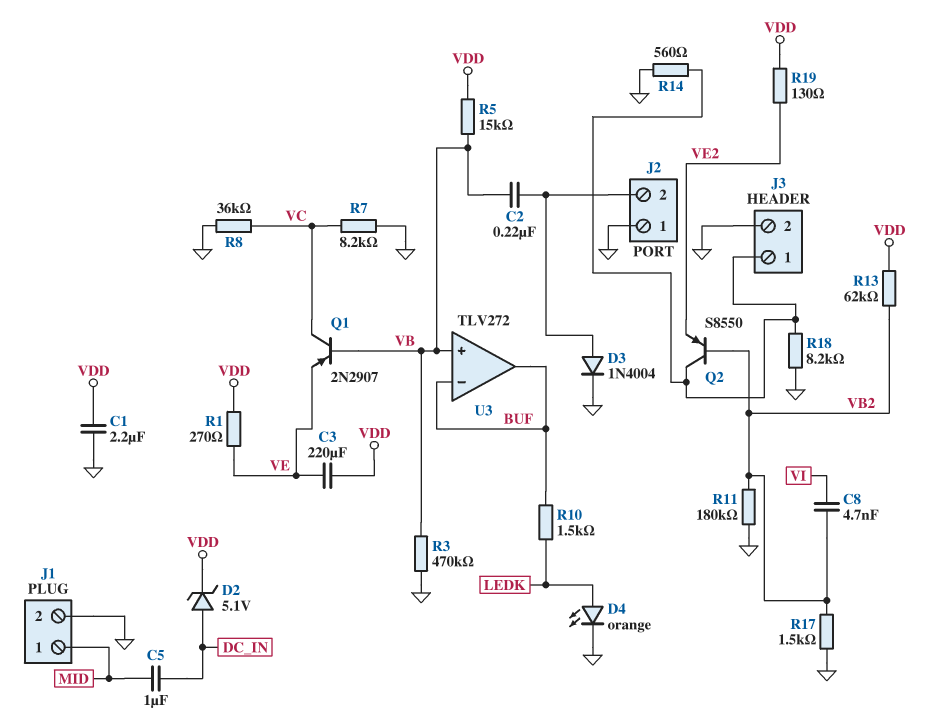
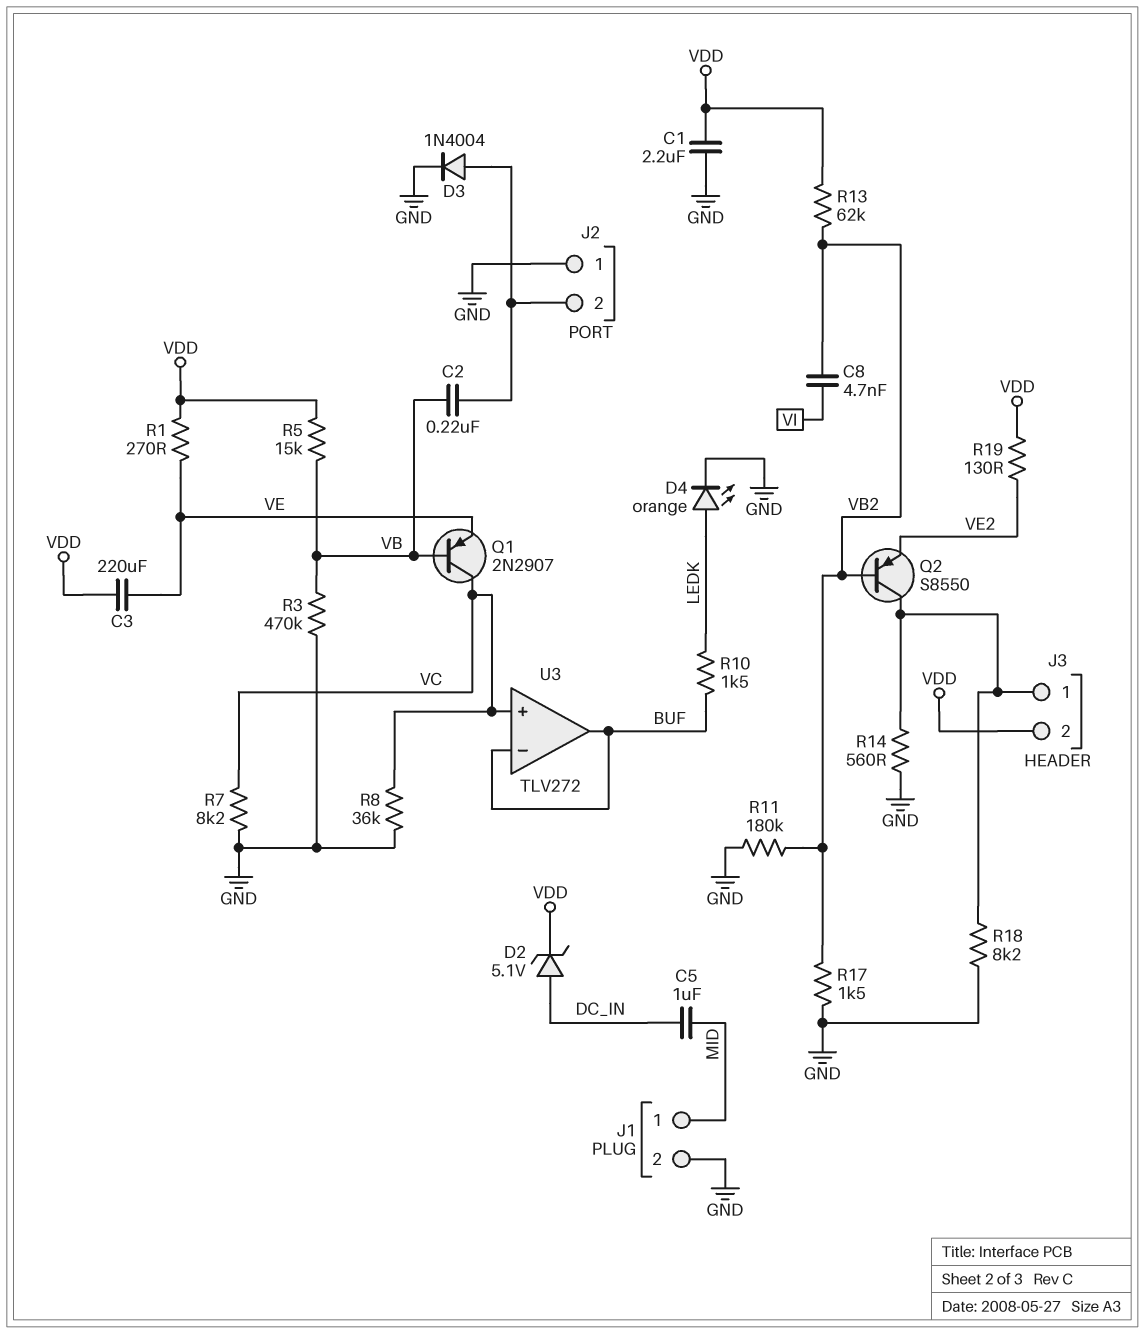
J3 pin 2: GND -> VDD
U3 pin in+: VB -> VC

